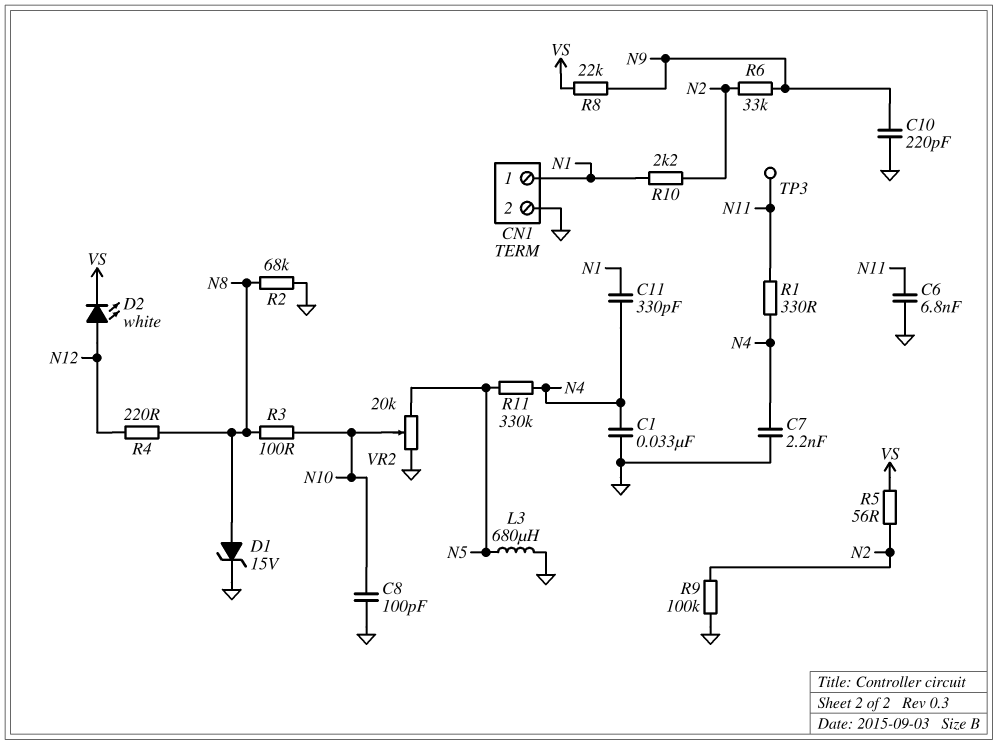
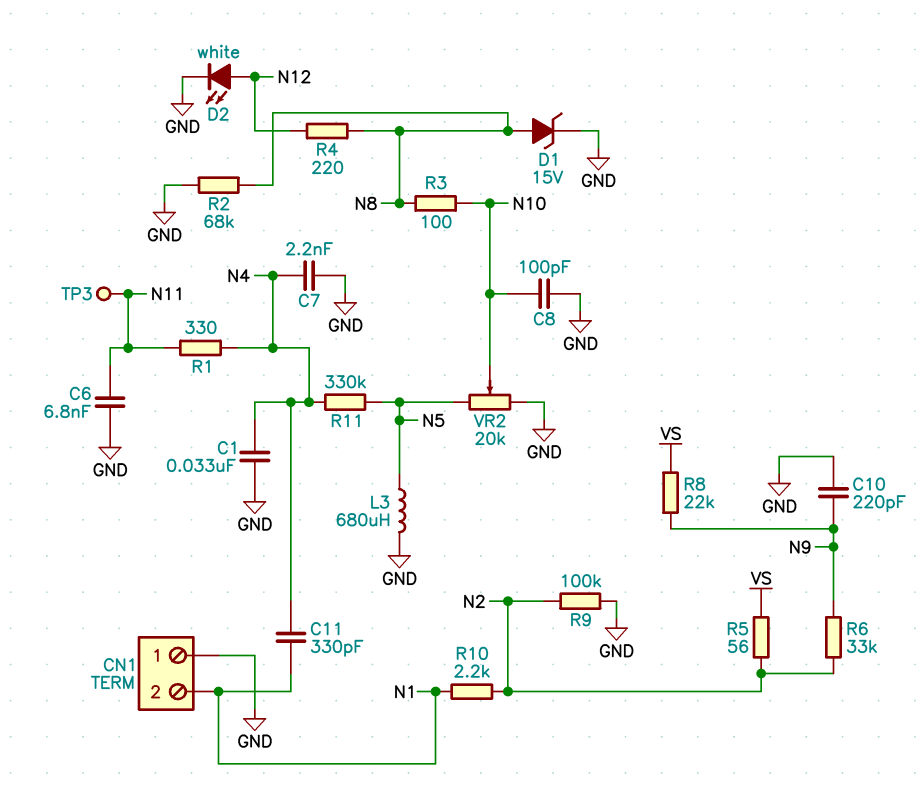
CN1 pin 1: N1 -> GND
CN1 pin 2: GND -> N1
D2: LED white (A N12, K VS) -> LED white (A N12, K GND)

